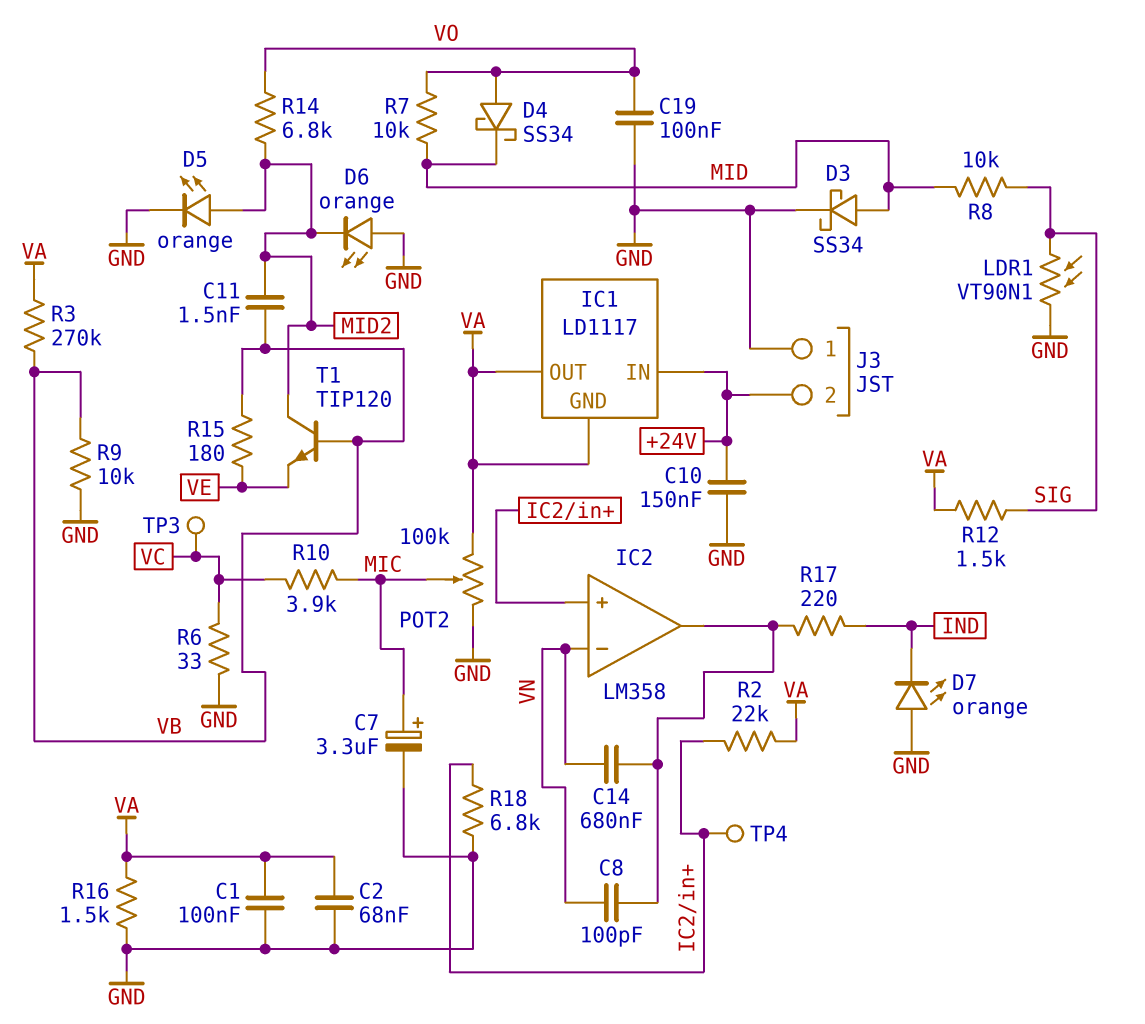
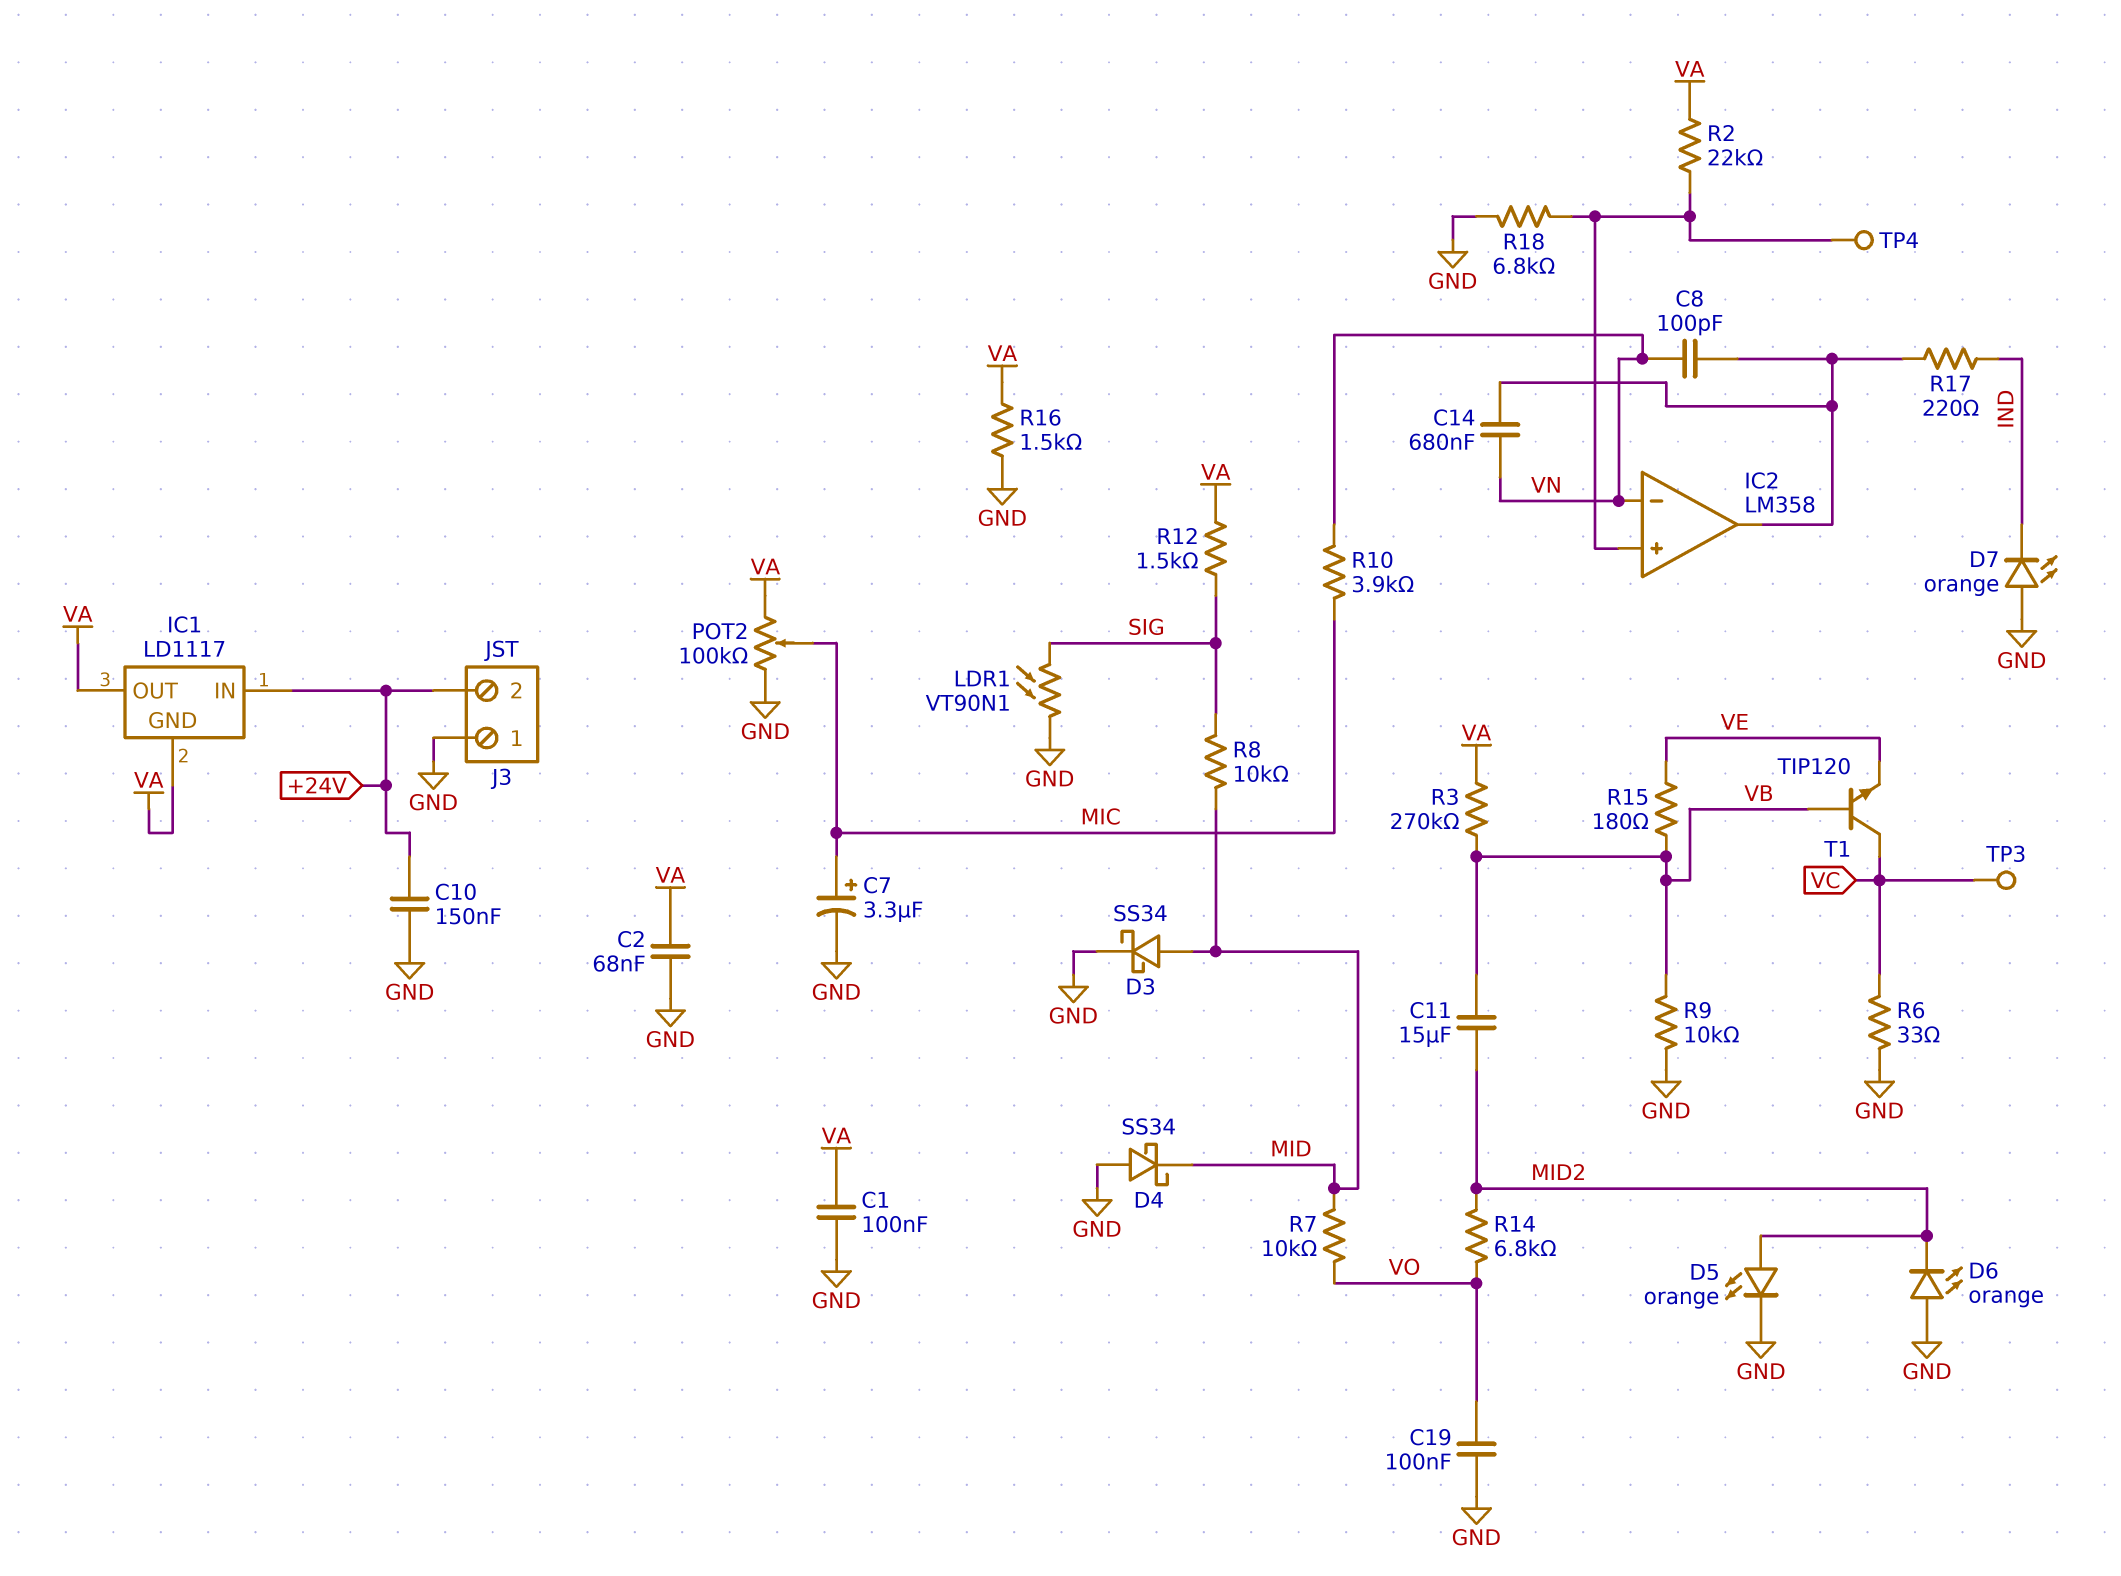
C11: 1.5nF (MID2, VB) -> 15uF (MID2, VB)
D4: schottky SS34 (A VO, K MID) -> schottky SS34 (A GND, K MID)
R10: 3.9k (MIC, VC) -> 3.9k (MIC, VN)
T1: NPN TIP120 (B VB, C MID2, E VE) -> NPN TIP120 (B VB, C VC, E VE)

